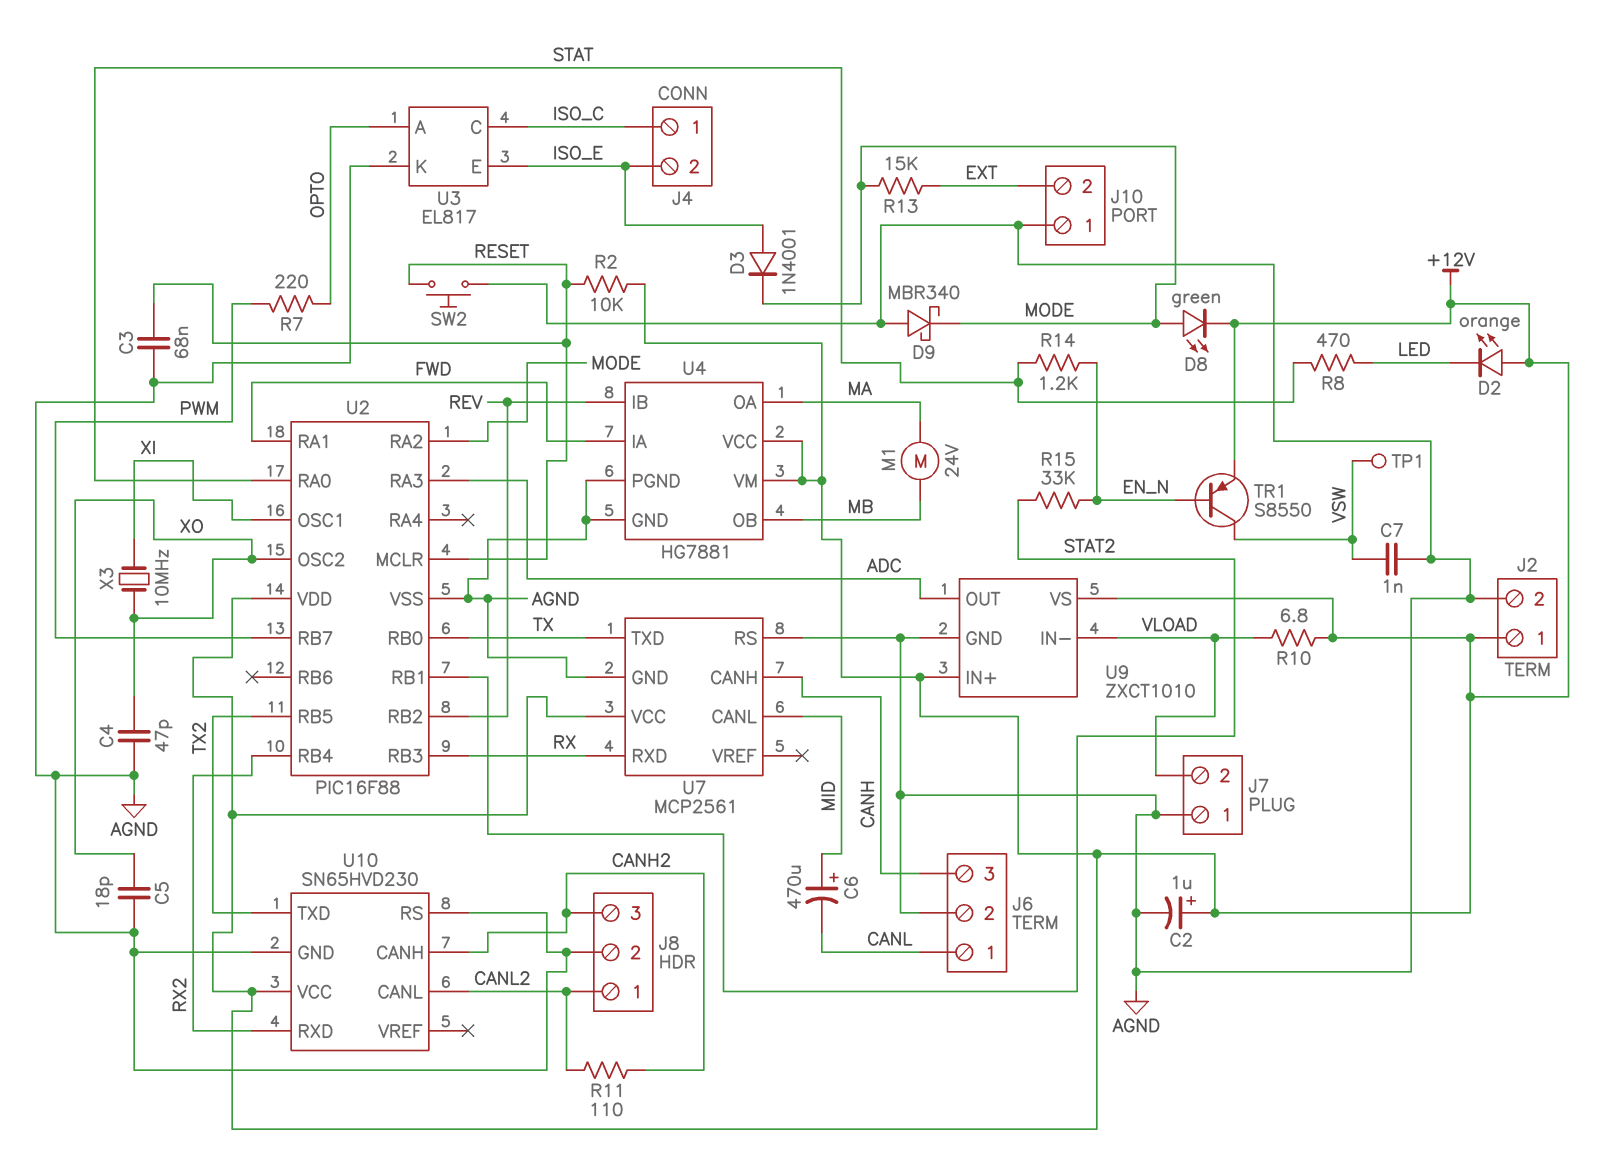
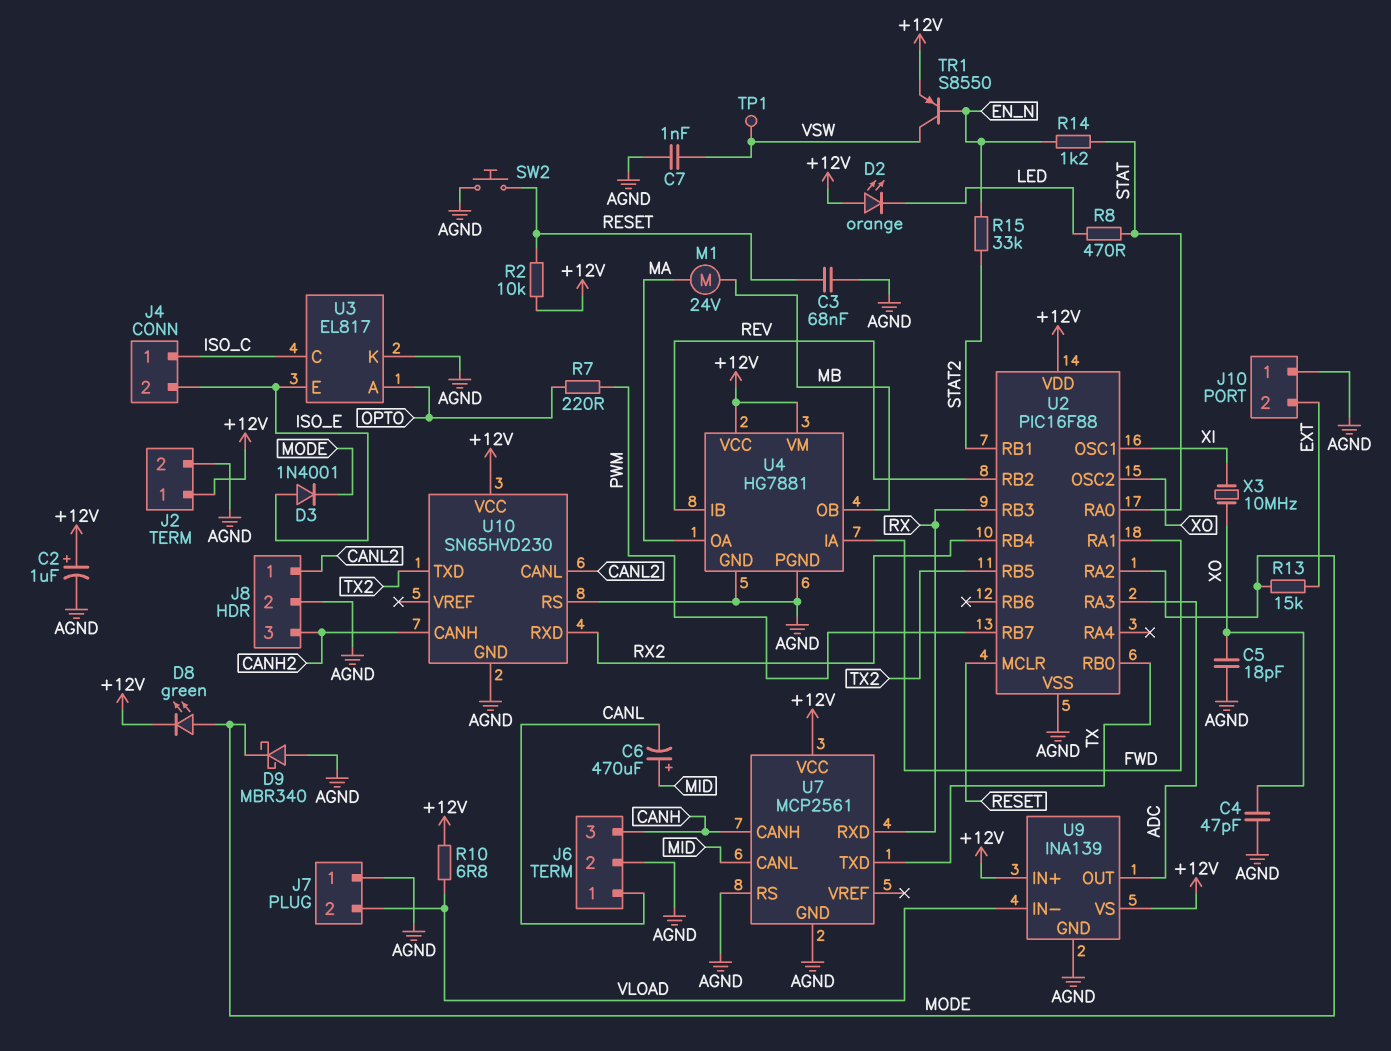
R11: 110 (CANH2, CANL2) -> none
U9: ZXCT1010 -> INA139

